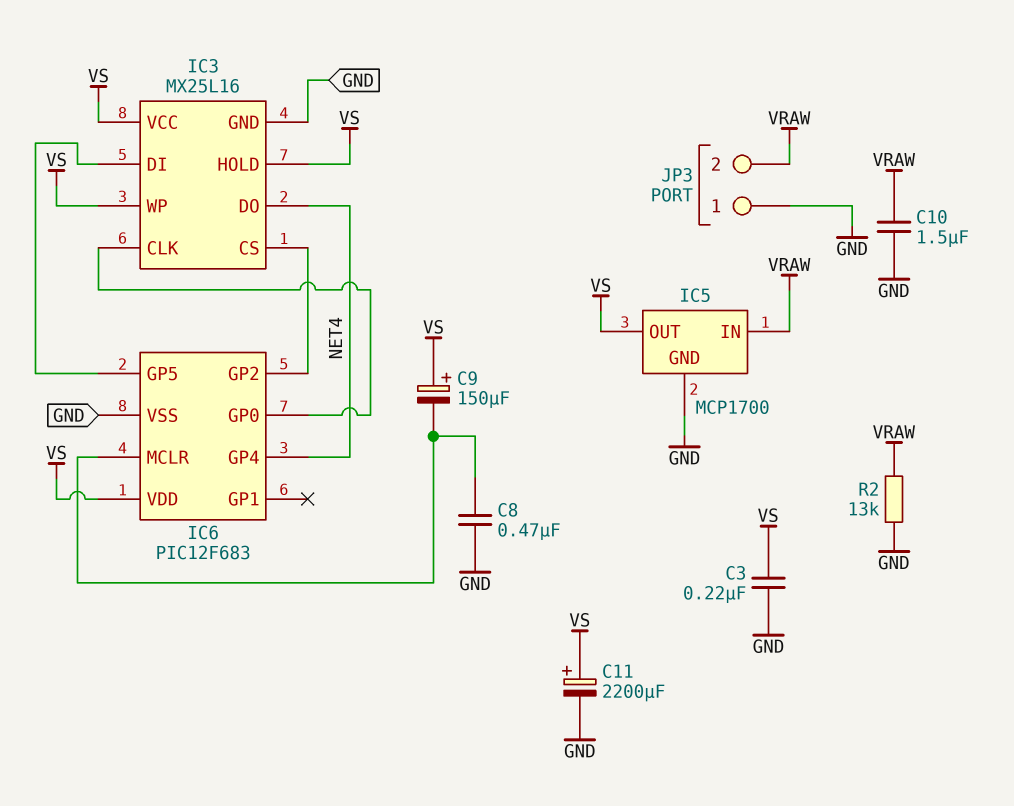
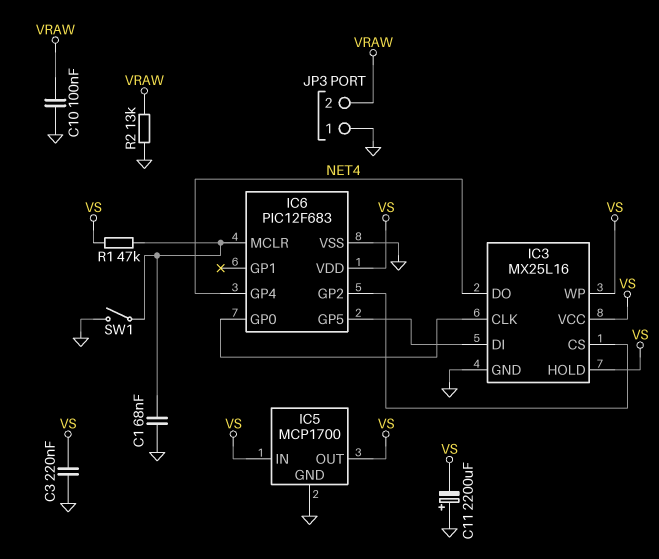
C1: none -> 68nF (GND, IC6/MCLR)
C8: 470nF (GND, IC6/MCLR) -> none
C9: 150uF (plus VS, minus IC6/MCLR) -> none
C10: 1.5uF (GND, VRAW) -> 100nF (GND, VRAW)
C11: 2200uF (plus VS, minus GND) -> 2200uF (plus GND, minus VS)
IC5 pin IN: VRAW -> VS
R1: none -> 47k (IC6/MCLR, VS)
SW1: none -> switch (GND, IC6/MCLR)

